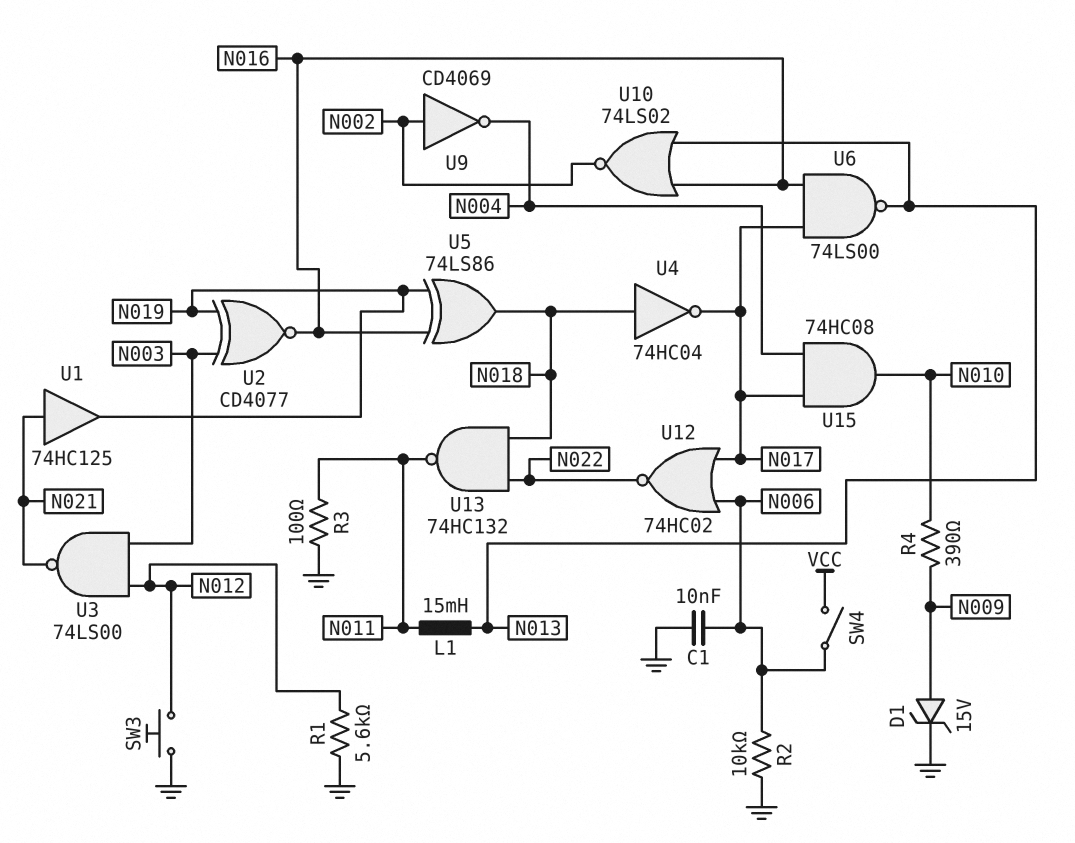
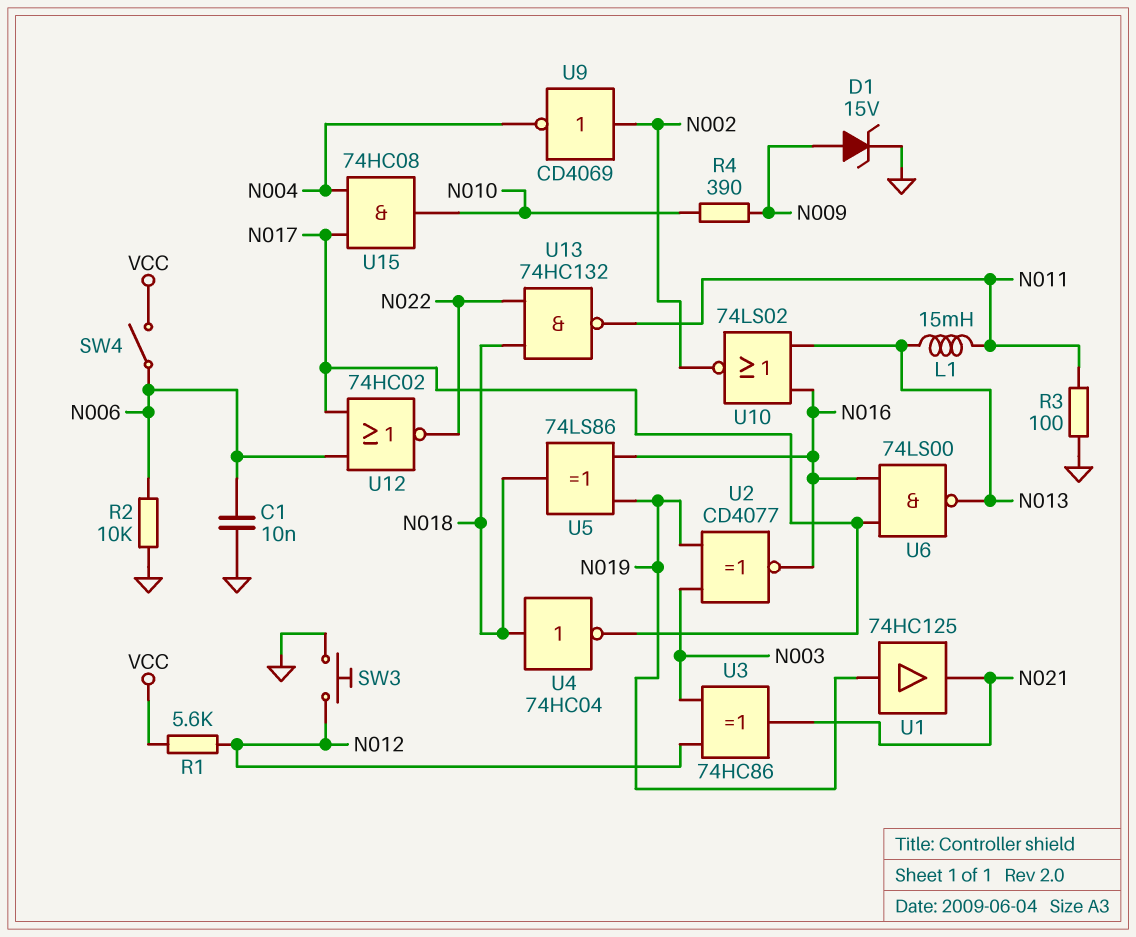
R1: 5.6k (GND, N012) -> 5.6k (N012, VCC)
U1: buffer 74HC125 (in N021, out N019) -> buffer 74HC125 (in N019, out N021)
U3: NAND 74LS00 (in N003, in N012, out N021) -> XOR 74HC86 (in N003, in N012, out N021)

